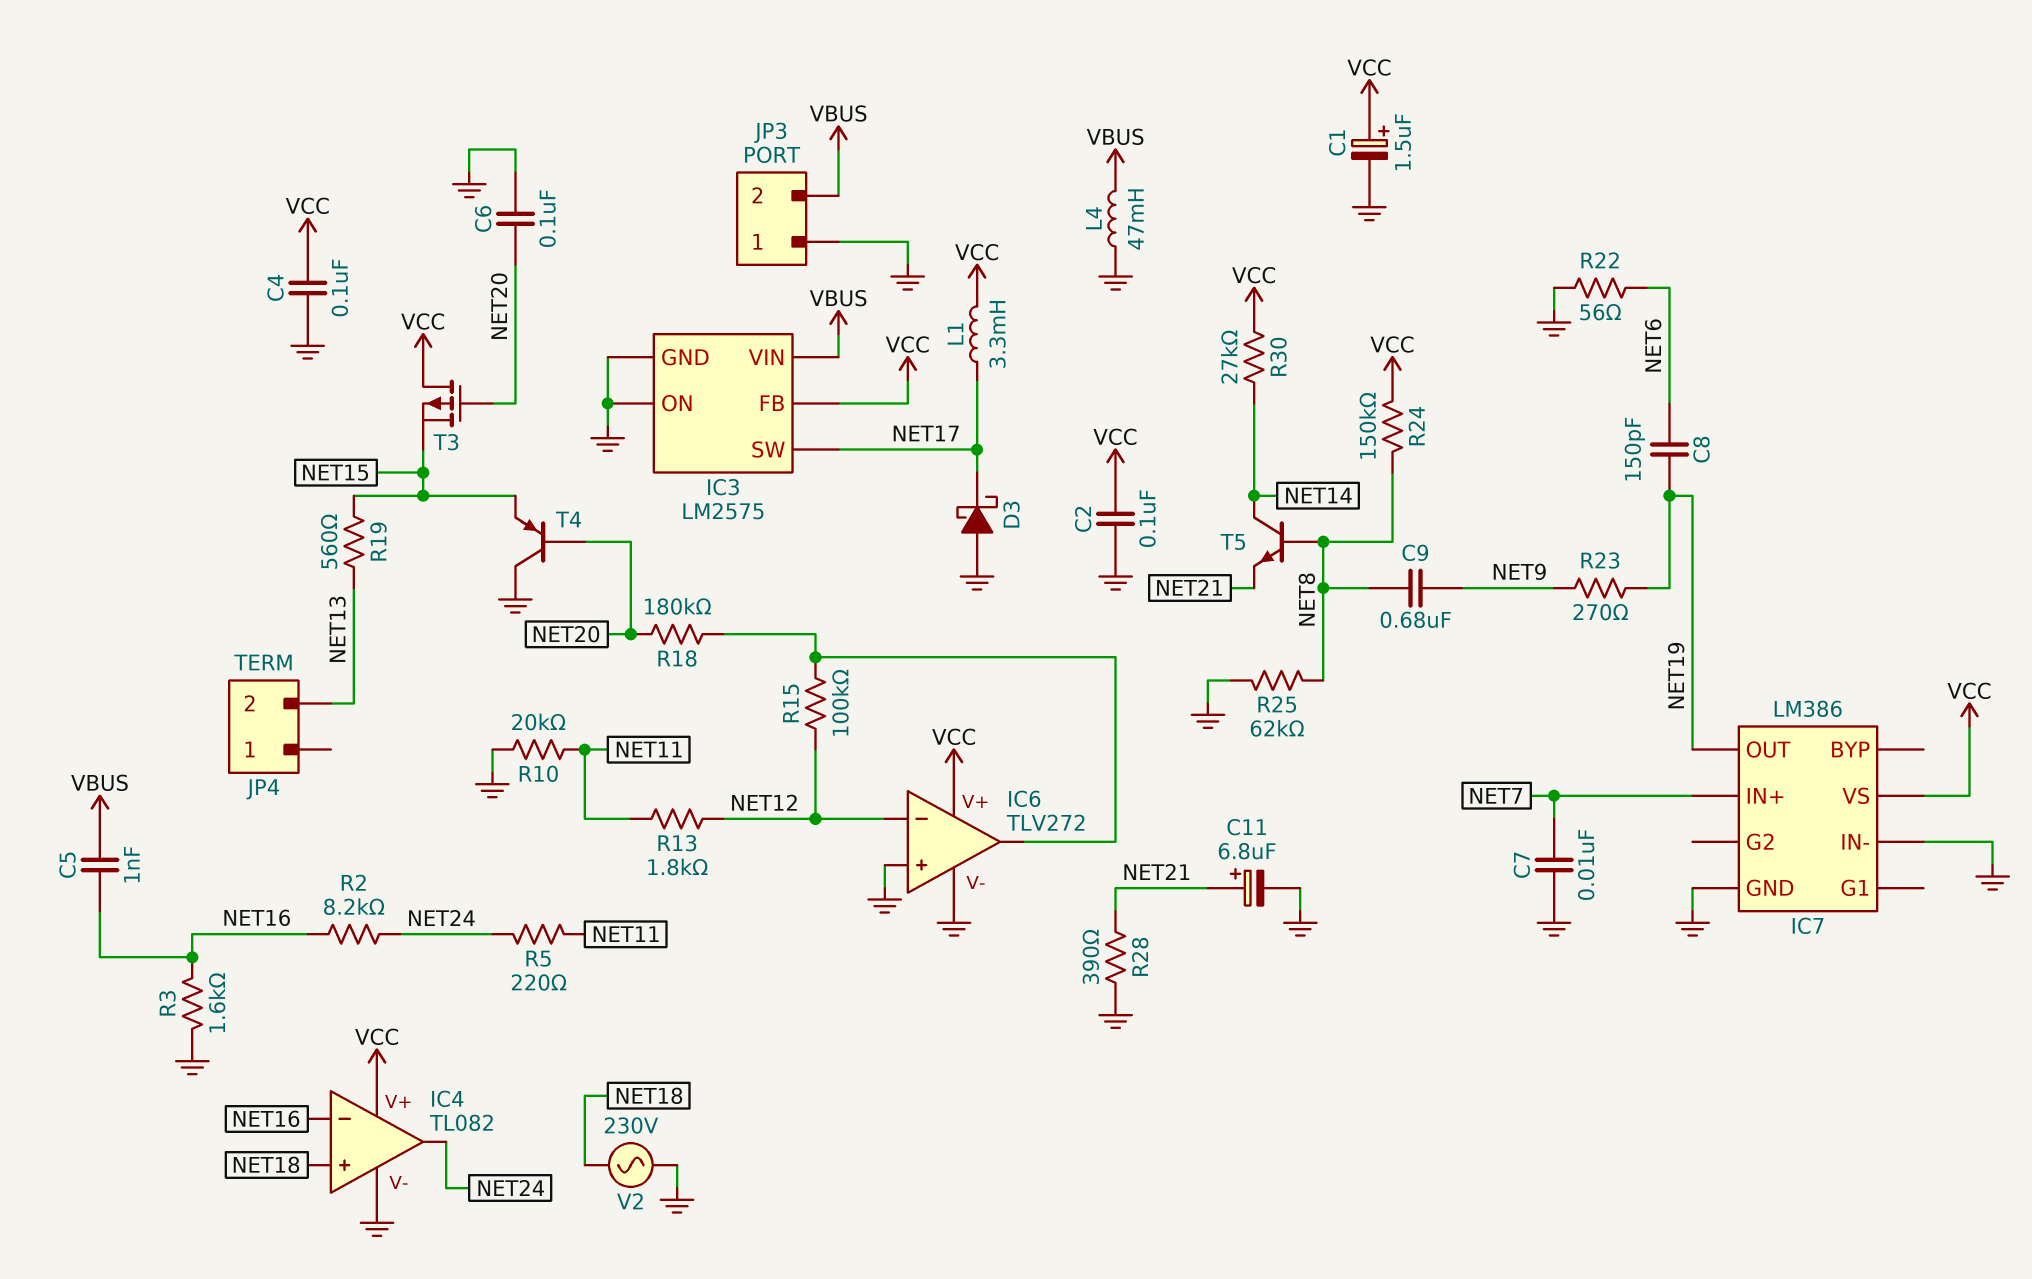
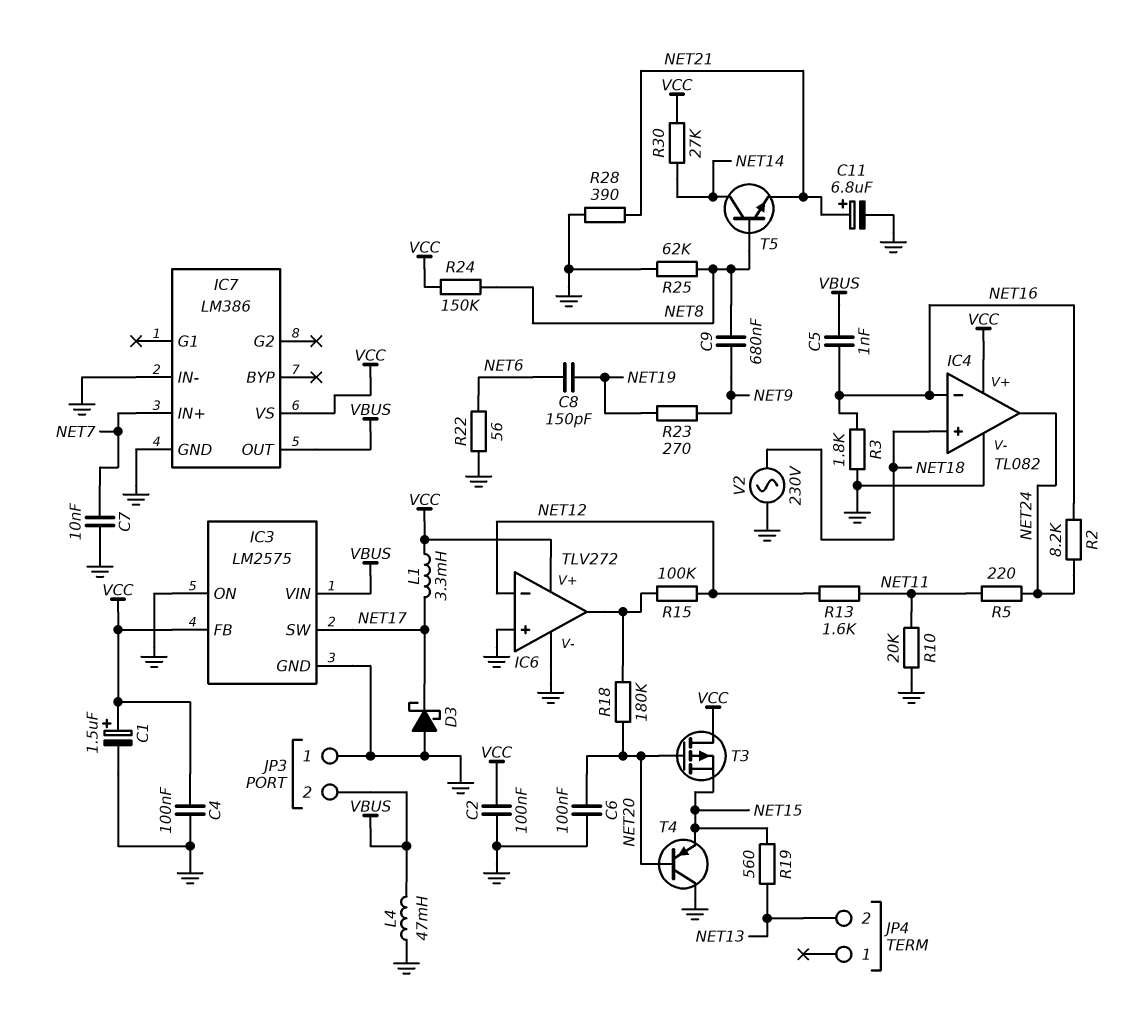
IC7 pin OUT: NET19 -> VBUS
R3: 1.6k (GND, NET16) -> 1.8k (GND, NET16)
R13: 1.8k (NET11, NET12) -> 1.6k (NET11, NET12)

